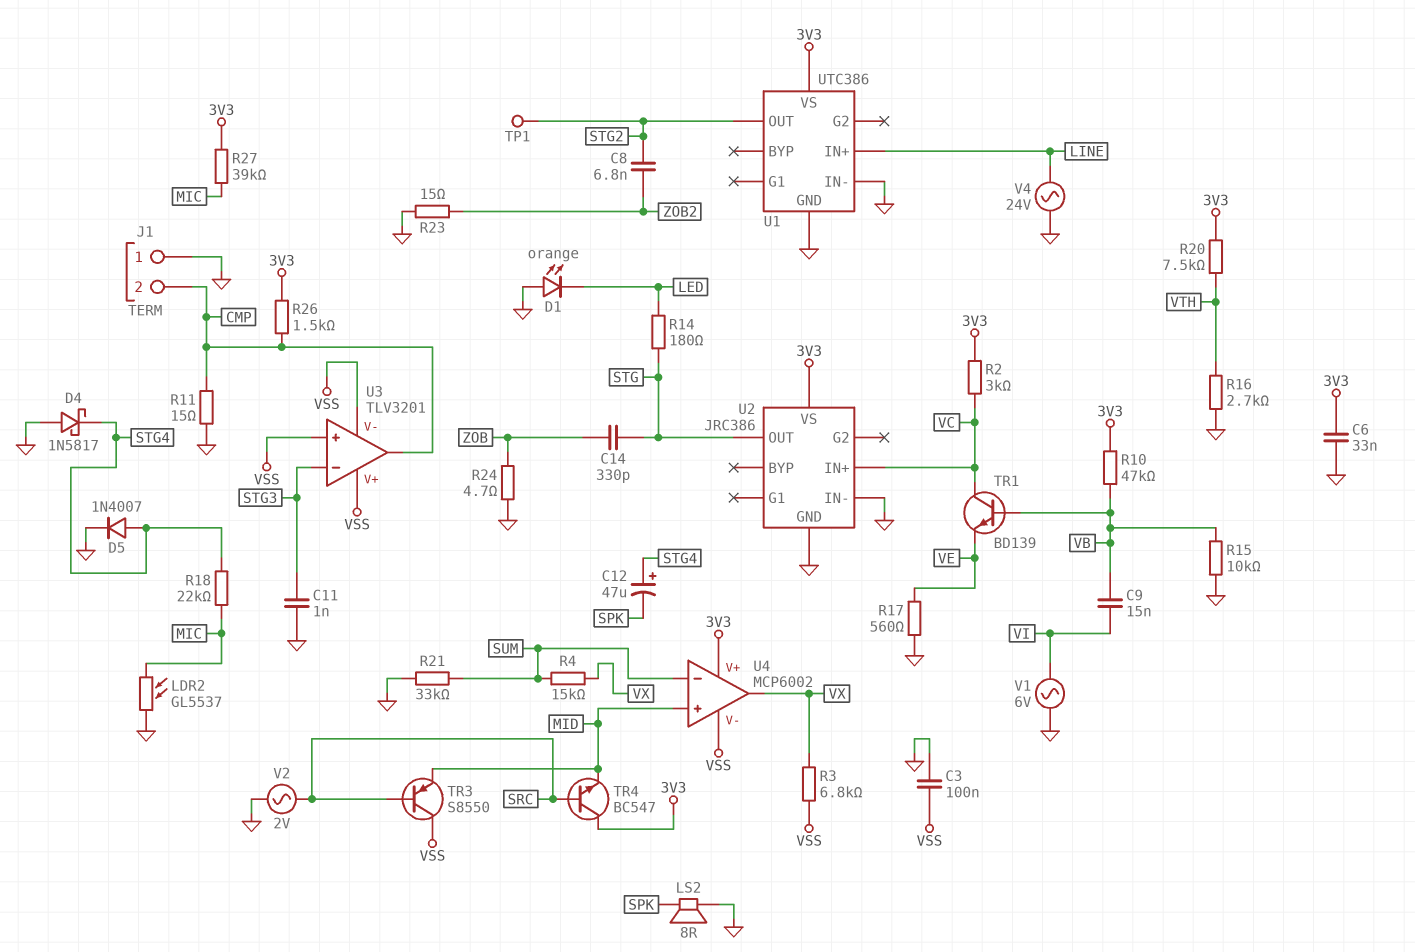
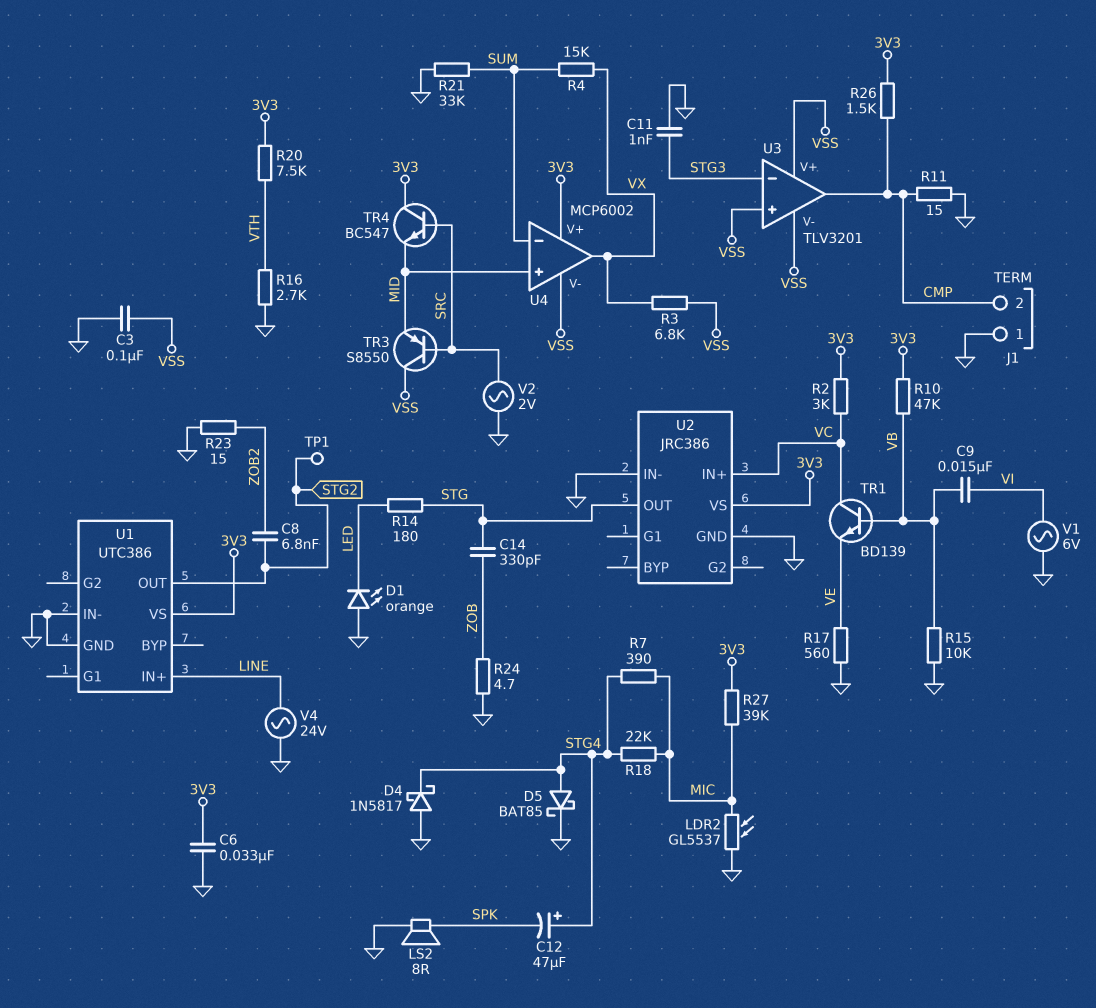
D5: diode 1N4007 (A STG4, K GND) -> schottky BAT85 (A STG4, K GND)
R7: none -> 390 (MIC, STG4)

